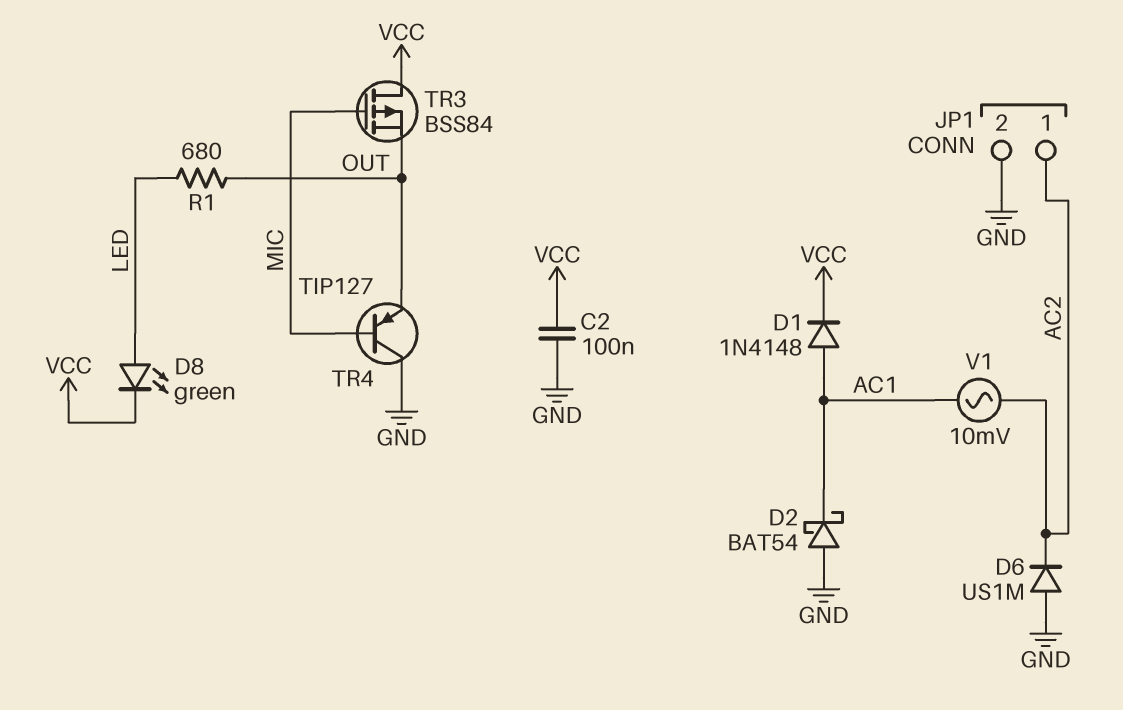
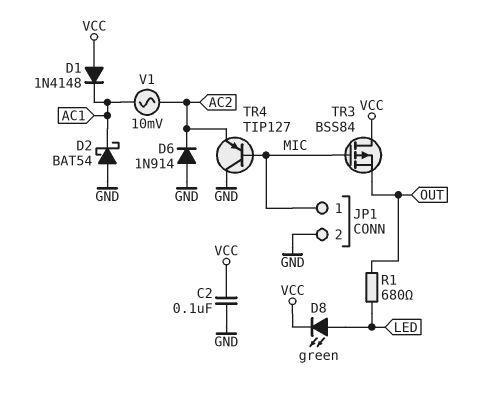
D1: diode 1N4148 (A AC1, K VCC) -> diode 1N4148 (A VCC, K AC1)
D6: diode US1M (A GND, K AC2) -> diode 1N914 (A GND, K AC2)
JP1 pin 1: AC2 -> MIC
TR4: PNP TIP127 (B MIC, C GND, E OUT) -> PNP TIP127 (B MIC, C GND, E AC2)

